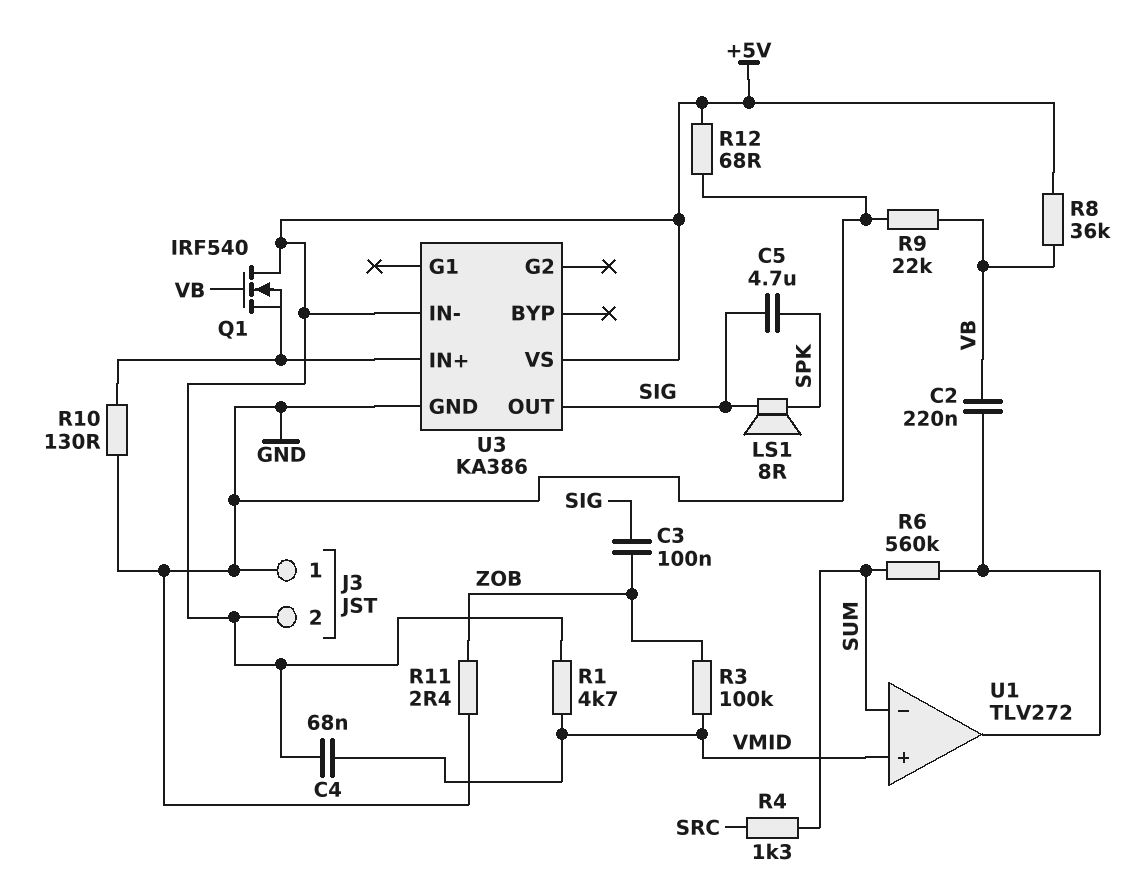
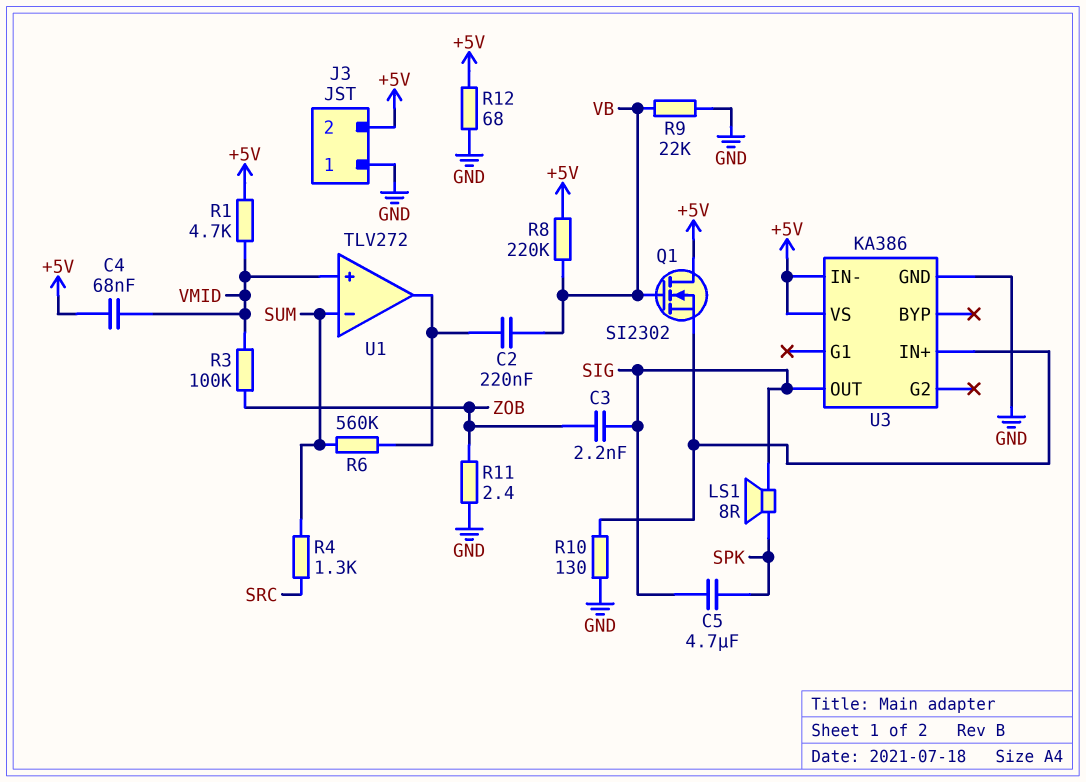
C3: 100nF (SIG, ZOB) -> 2.2nF (SIG, ZOB)
Q1: NMOS IRF540 (G VB, D +5V, S U3/IN+) -> NMOS SI2302 (G VB, D +5V, S U3/IN+)
R8: 36k (+5V, VB) -> 220k (+5V, VB)

